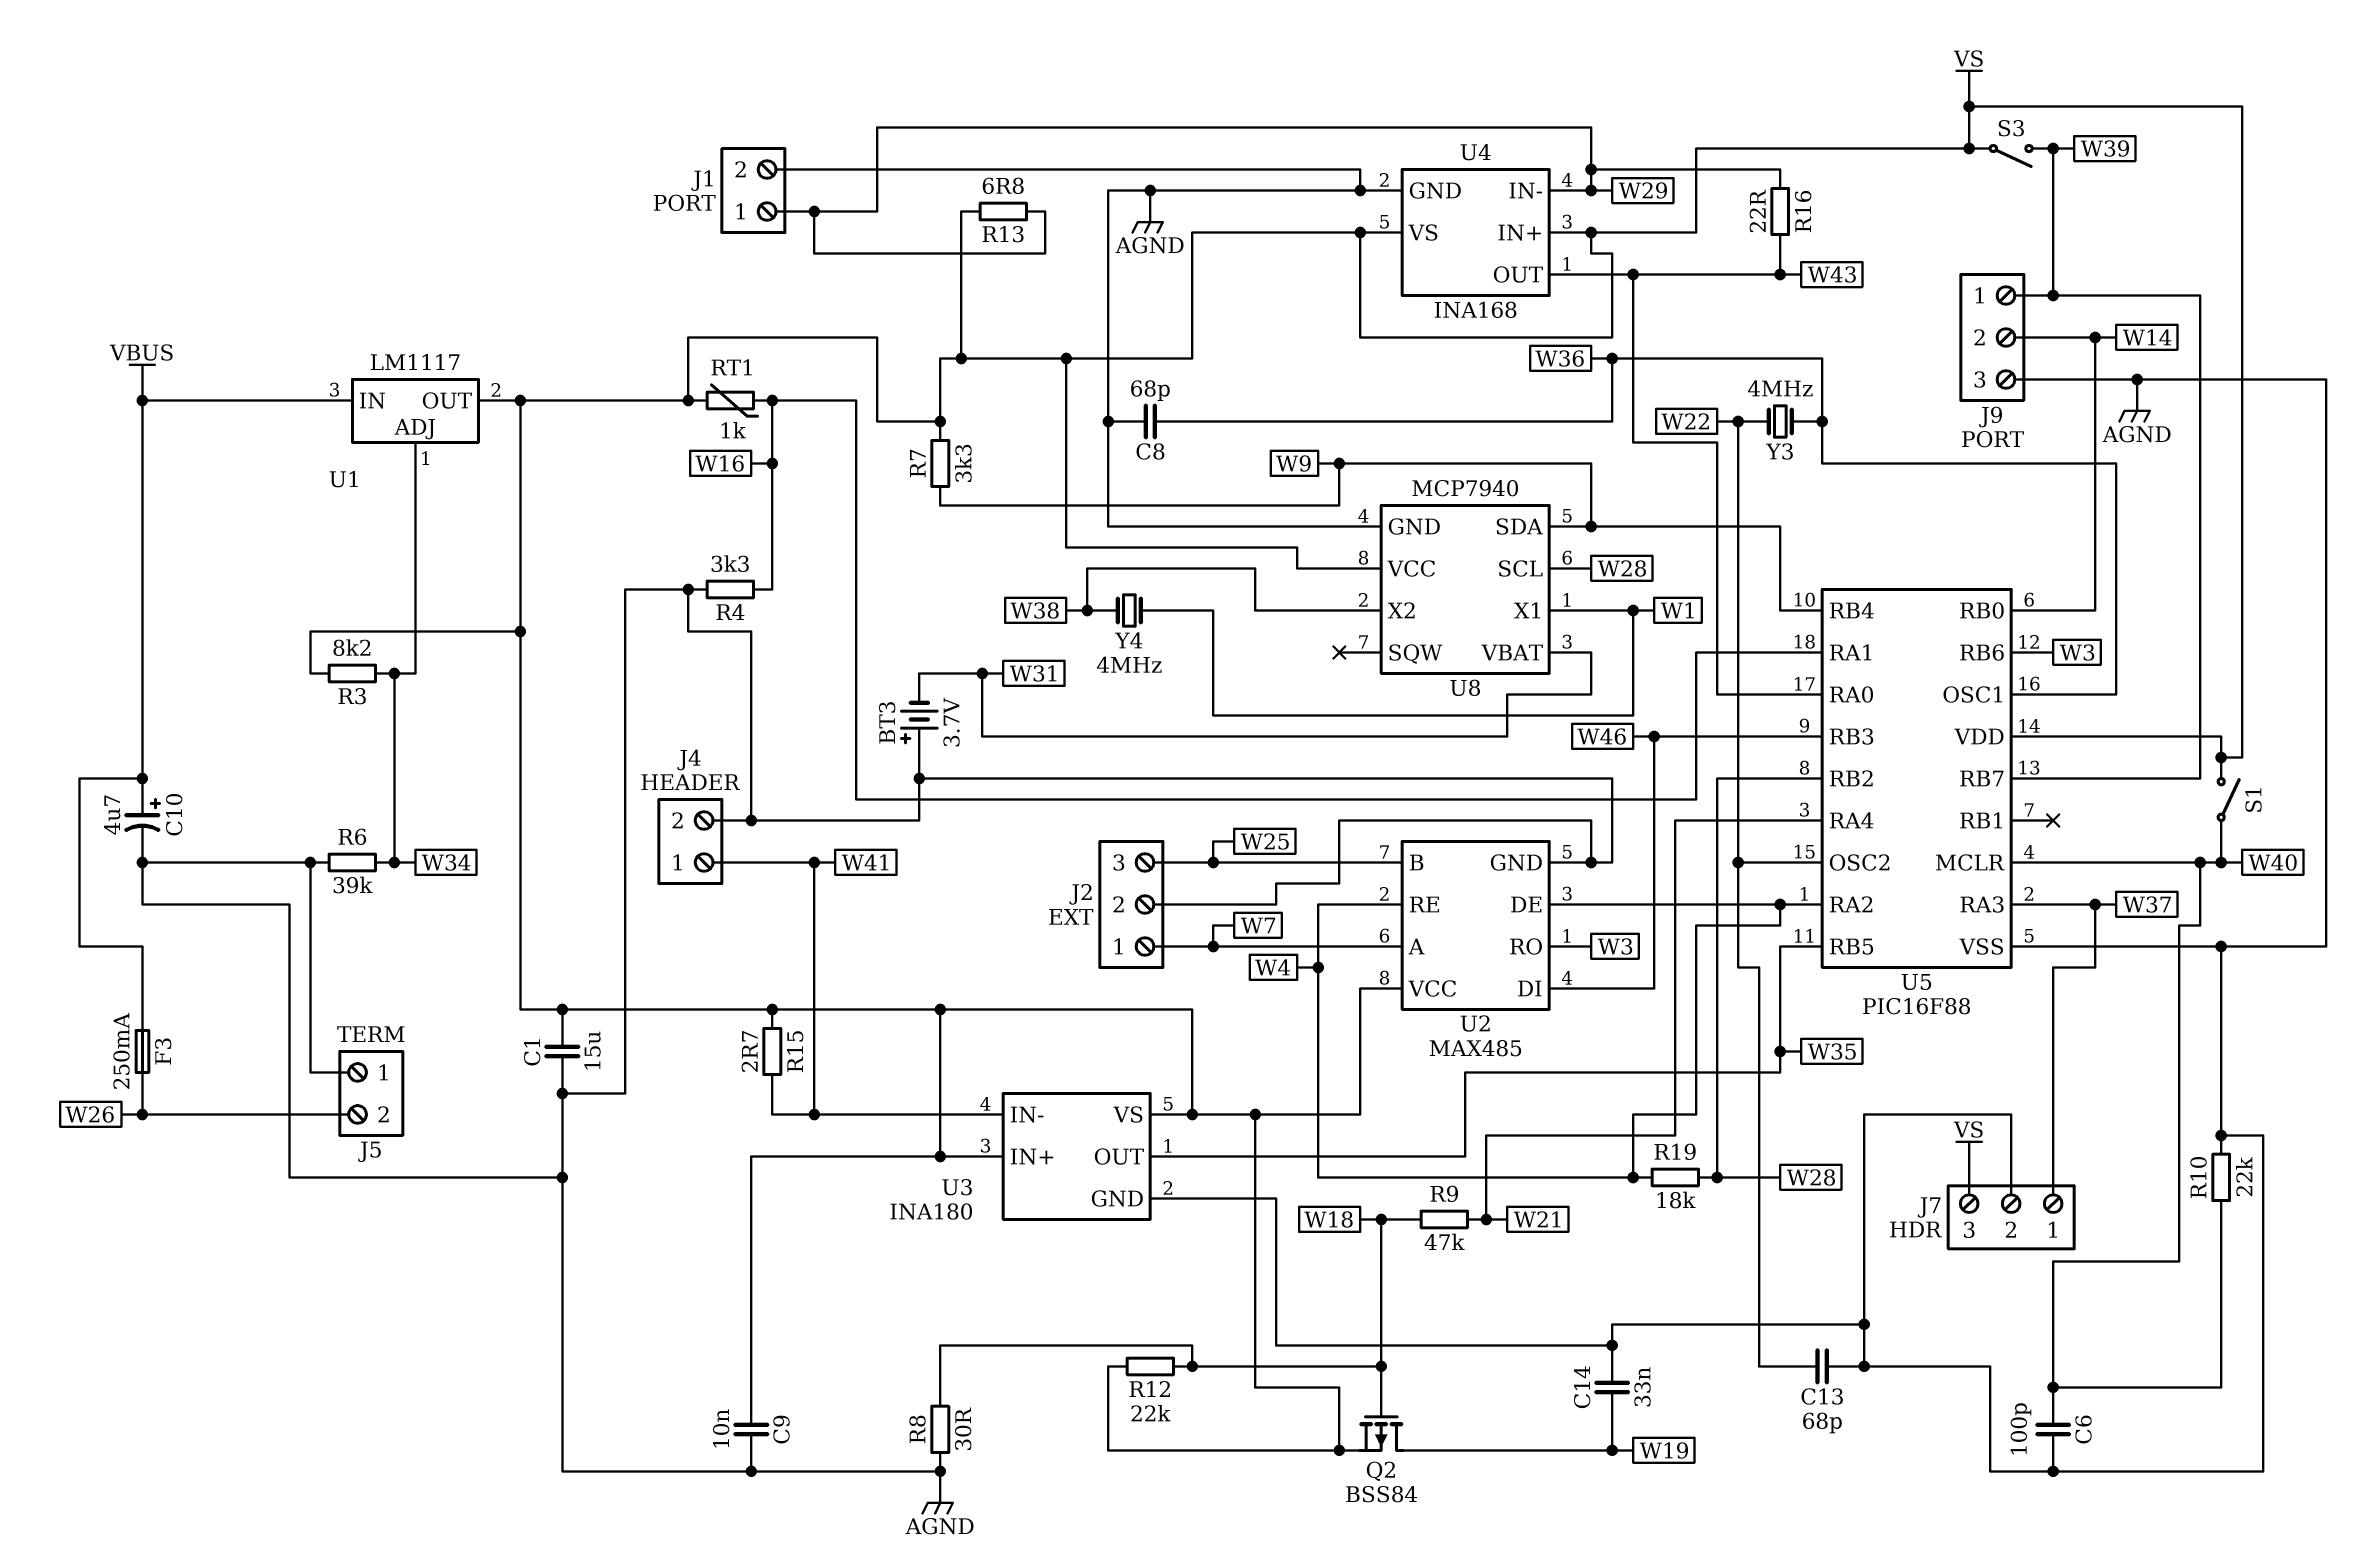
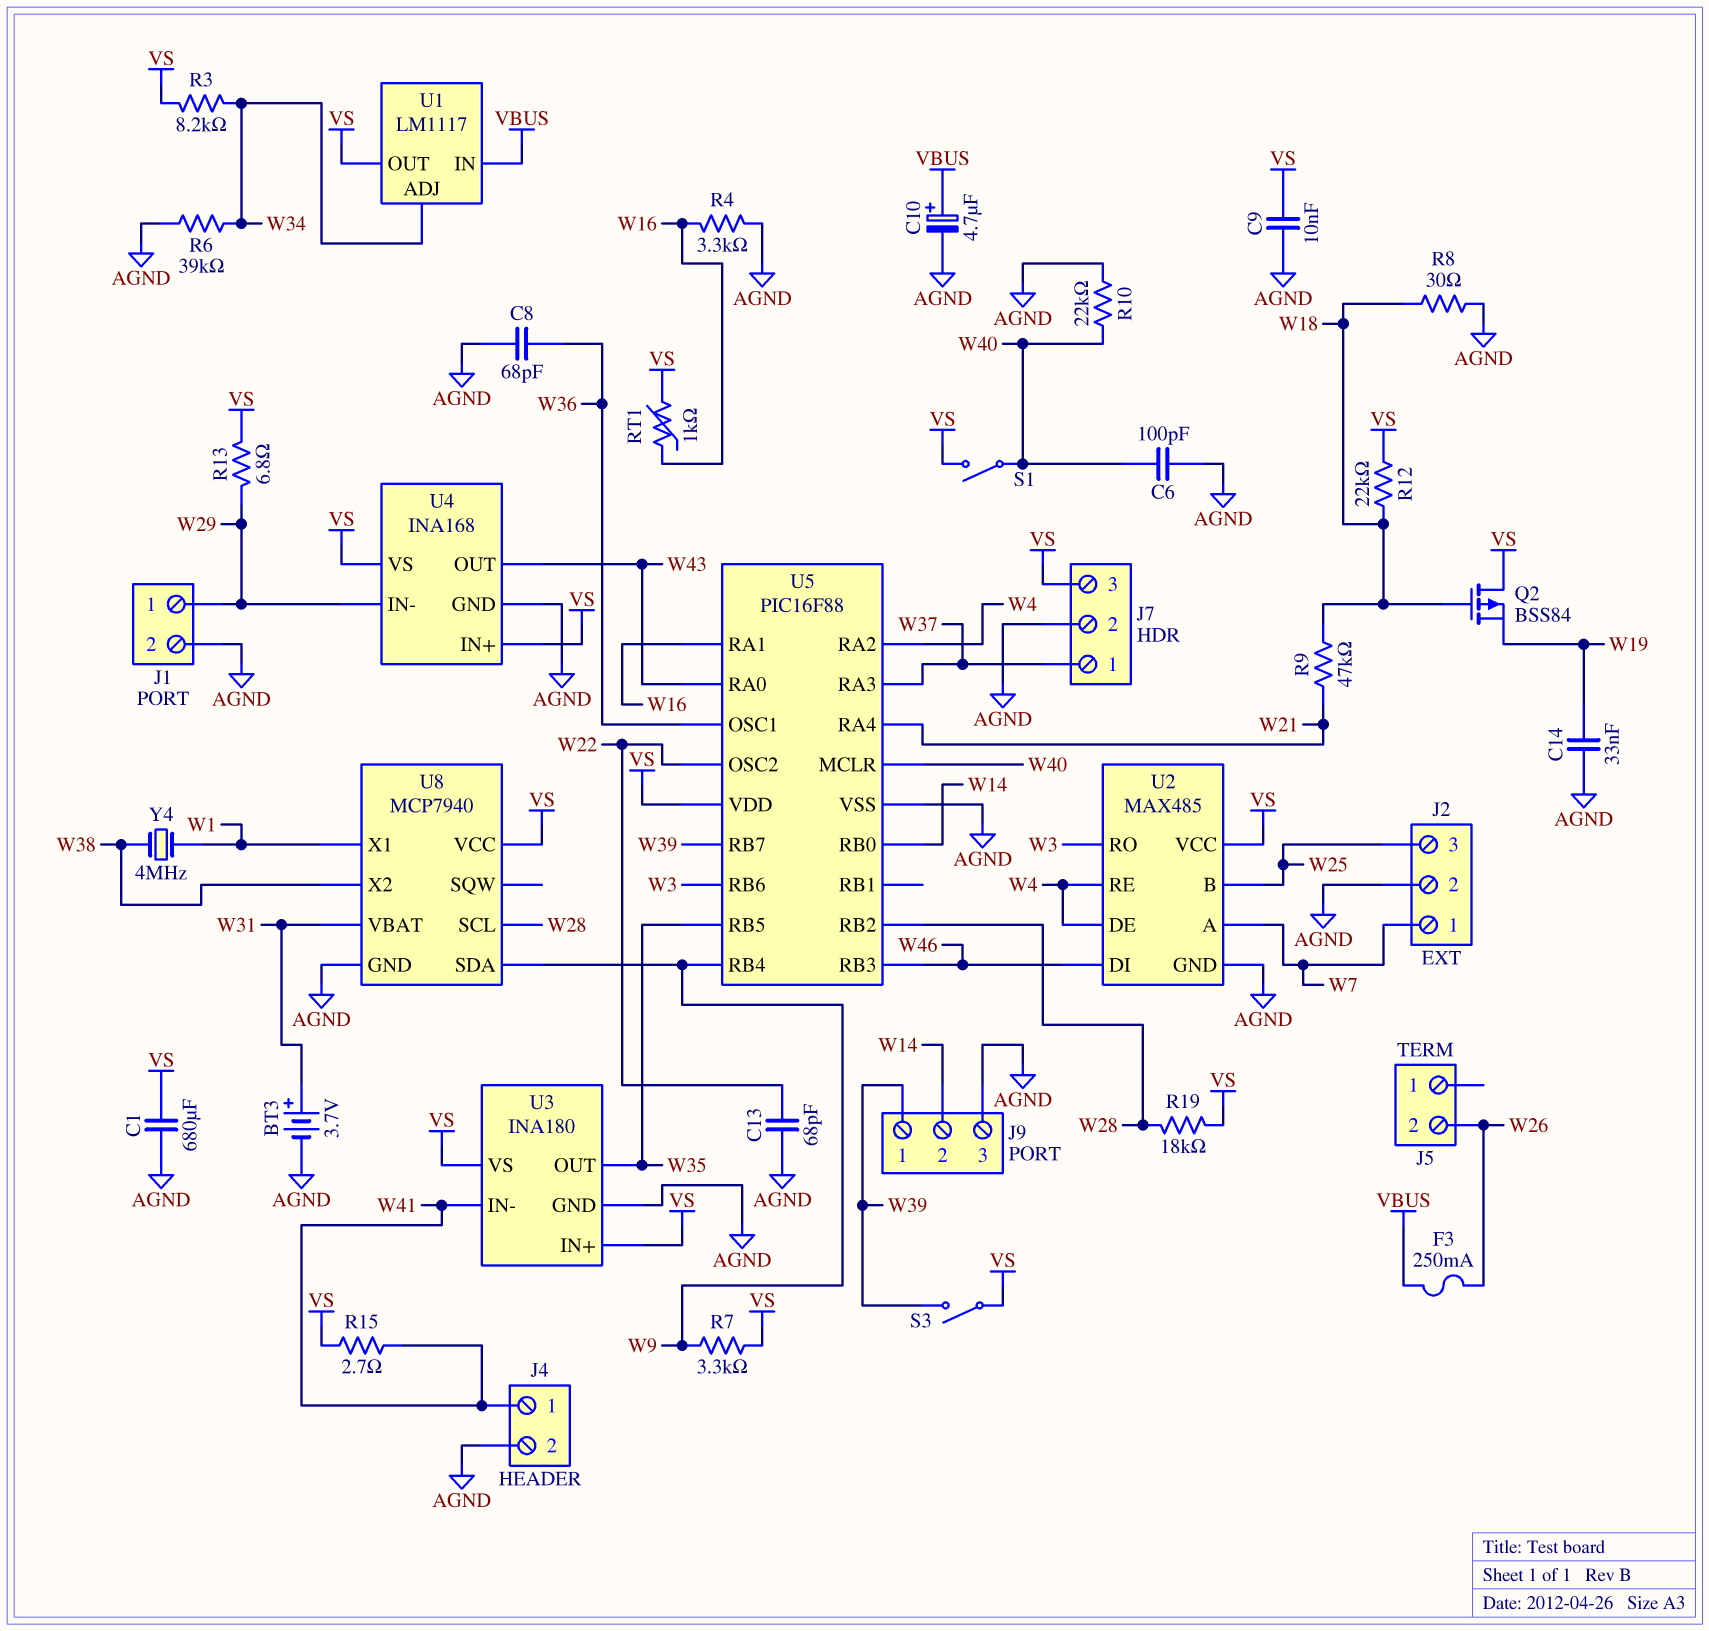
BT3: 3.7V (plus AGND, minus W31) -> 3.7V (plus W31, minus AGND)
C1: 15uF (AGND, VS) -> 680uF (AGND, VS)
J5 pin 1: AGND -> none
Q2: PMOS BSS84 (G W18, D W19, S VS) -> PMOS BSS84 (G W18, D VS, S W19)
R16: 22 (W29, W43) -> none
R19: 18k (W4, W28) -> 18k (VS, W28)
Y3: 4MHz (W22, W36) -> none

